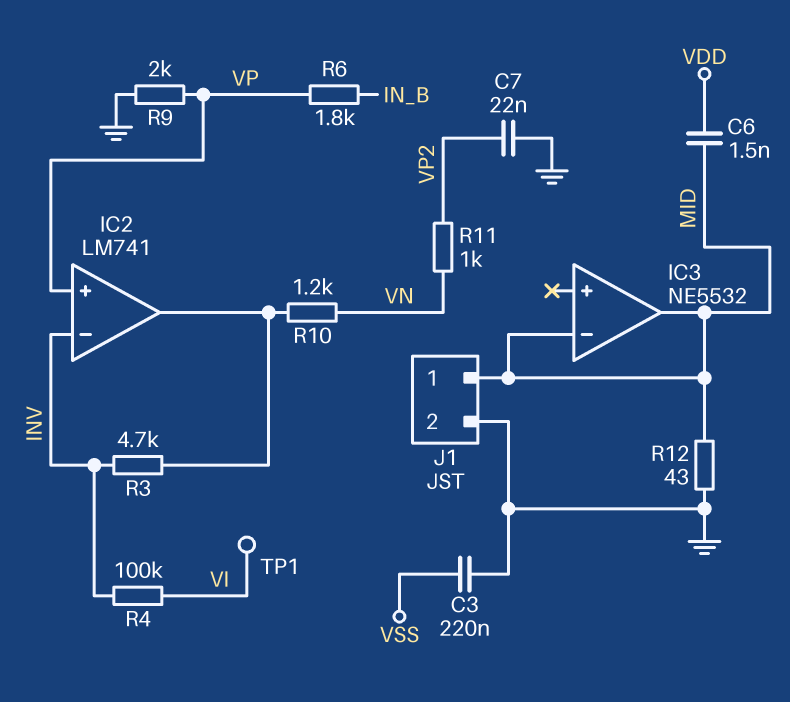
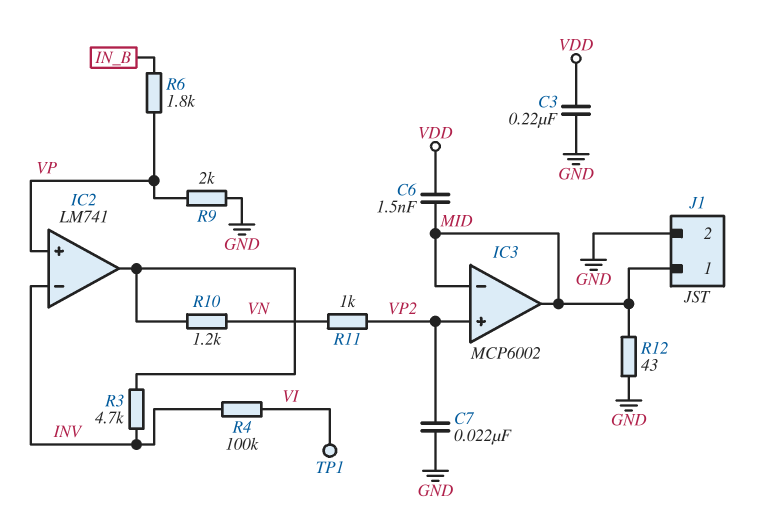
C3: 220nF (GND, VSS) -> 220nF (GND, VDD)
IC3: NE5532 -> MCP6002
IC3 pin in+: none -> VP2

